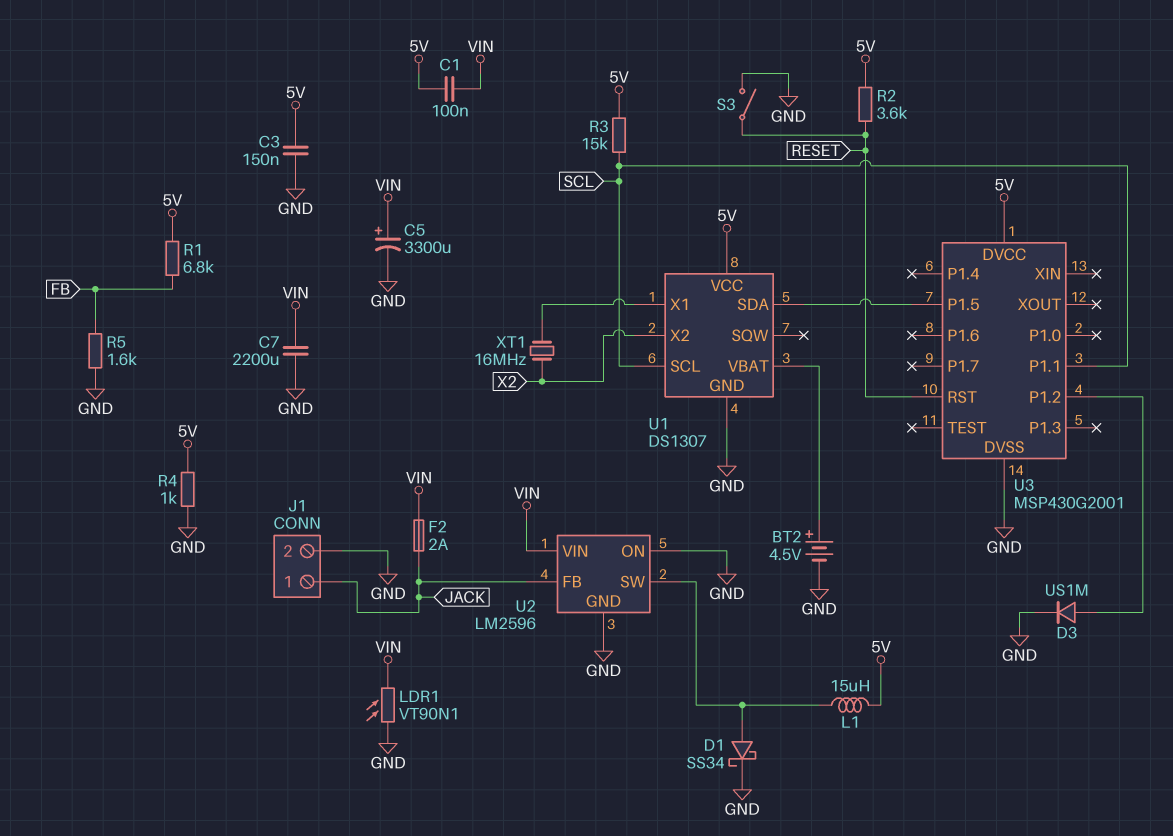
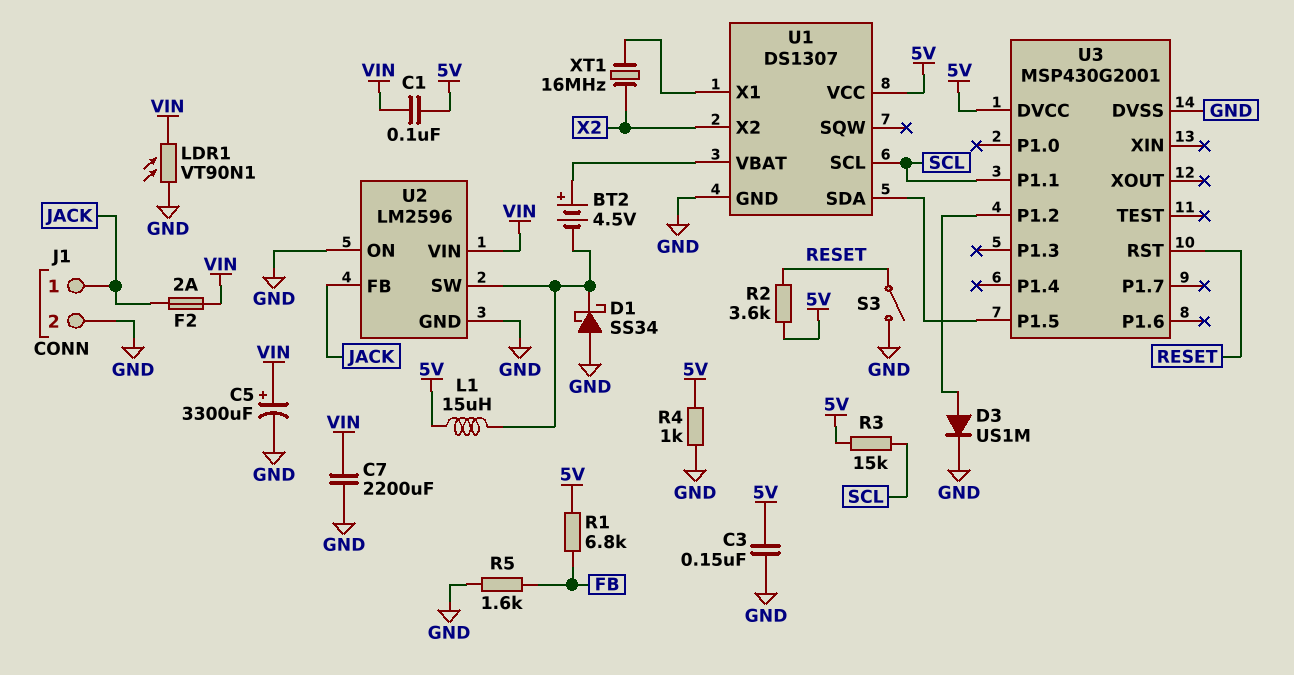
BT2: 4.5V (plus U1/VBAT, minus GND) -> 4.5V (plus U1/VBAT, minus U2/SW)
D1: schottky SS34 (A U2/SW, K GND) -> schottky SS34 (A GND, K U2/SW)

